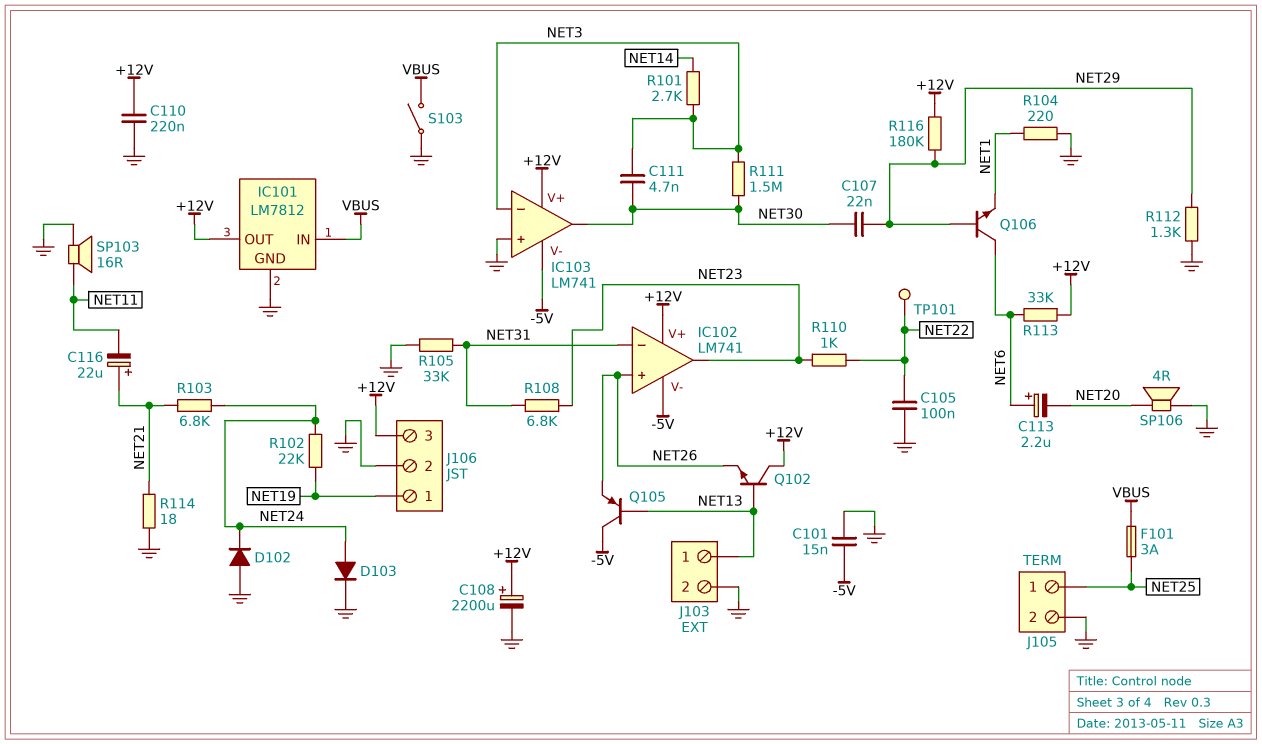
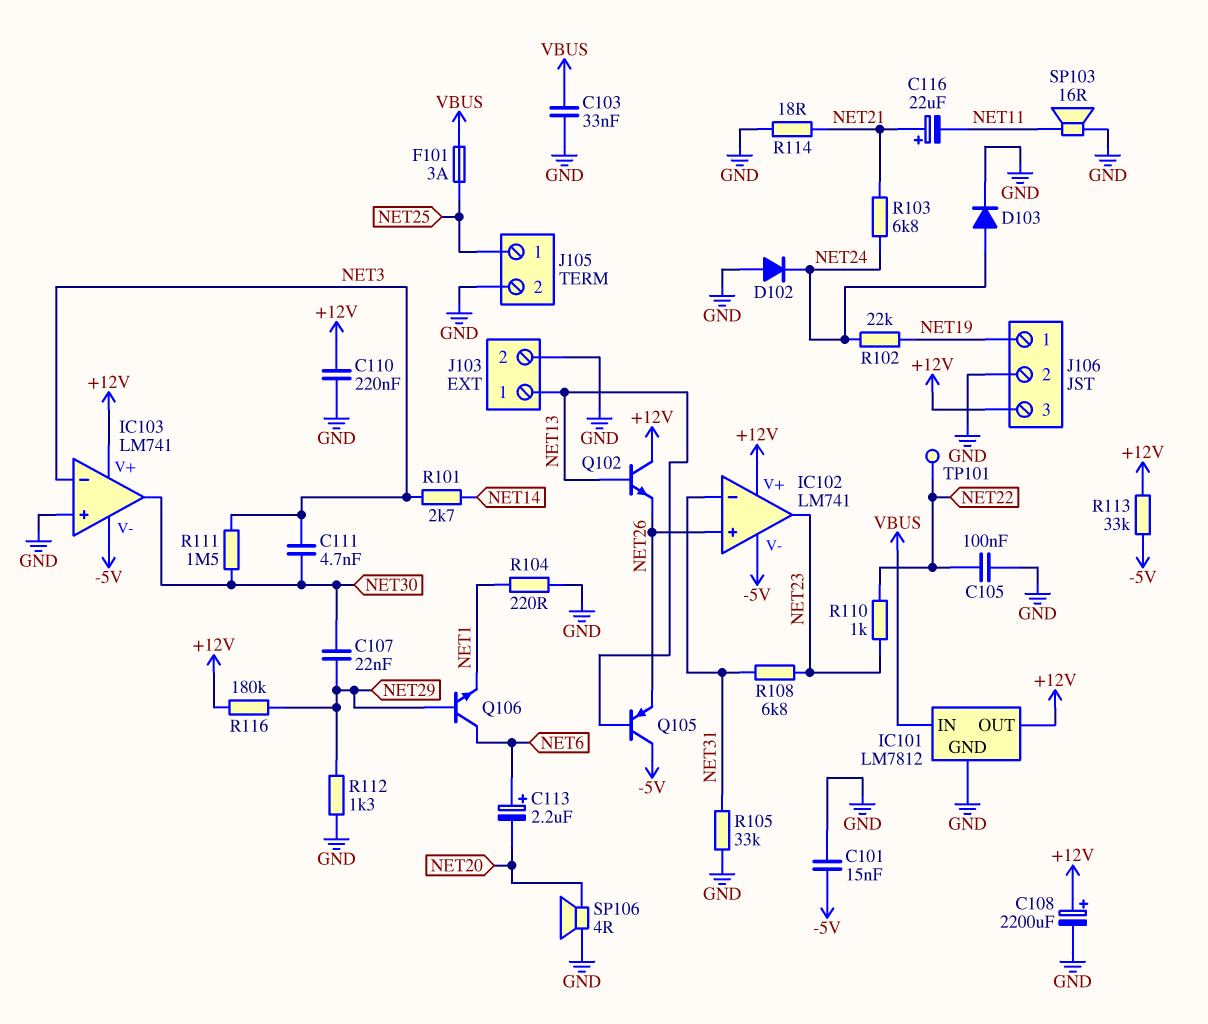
C103: none -> 33nF (GND, VBUS)
R113: 33k (+12V, NET6) -> 33k (+12V, -5V)
S103: switch (GND, VBUS) -> none

